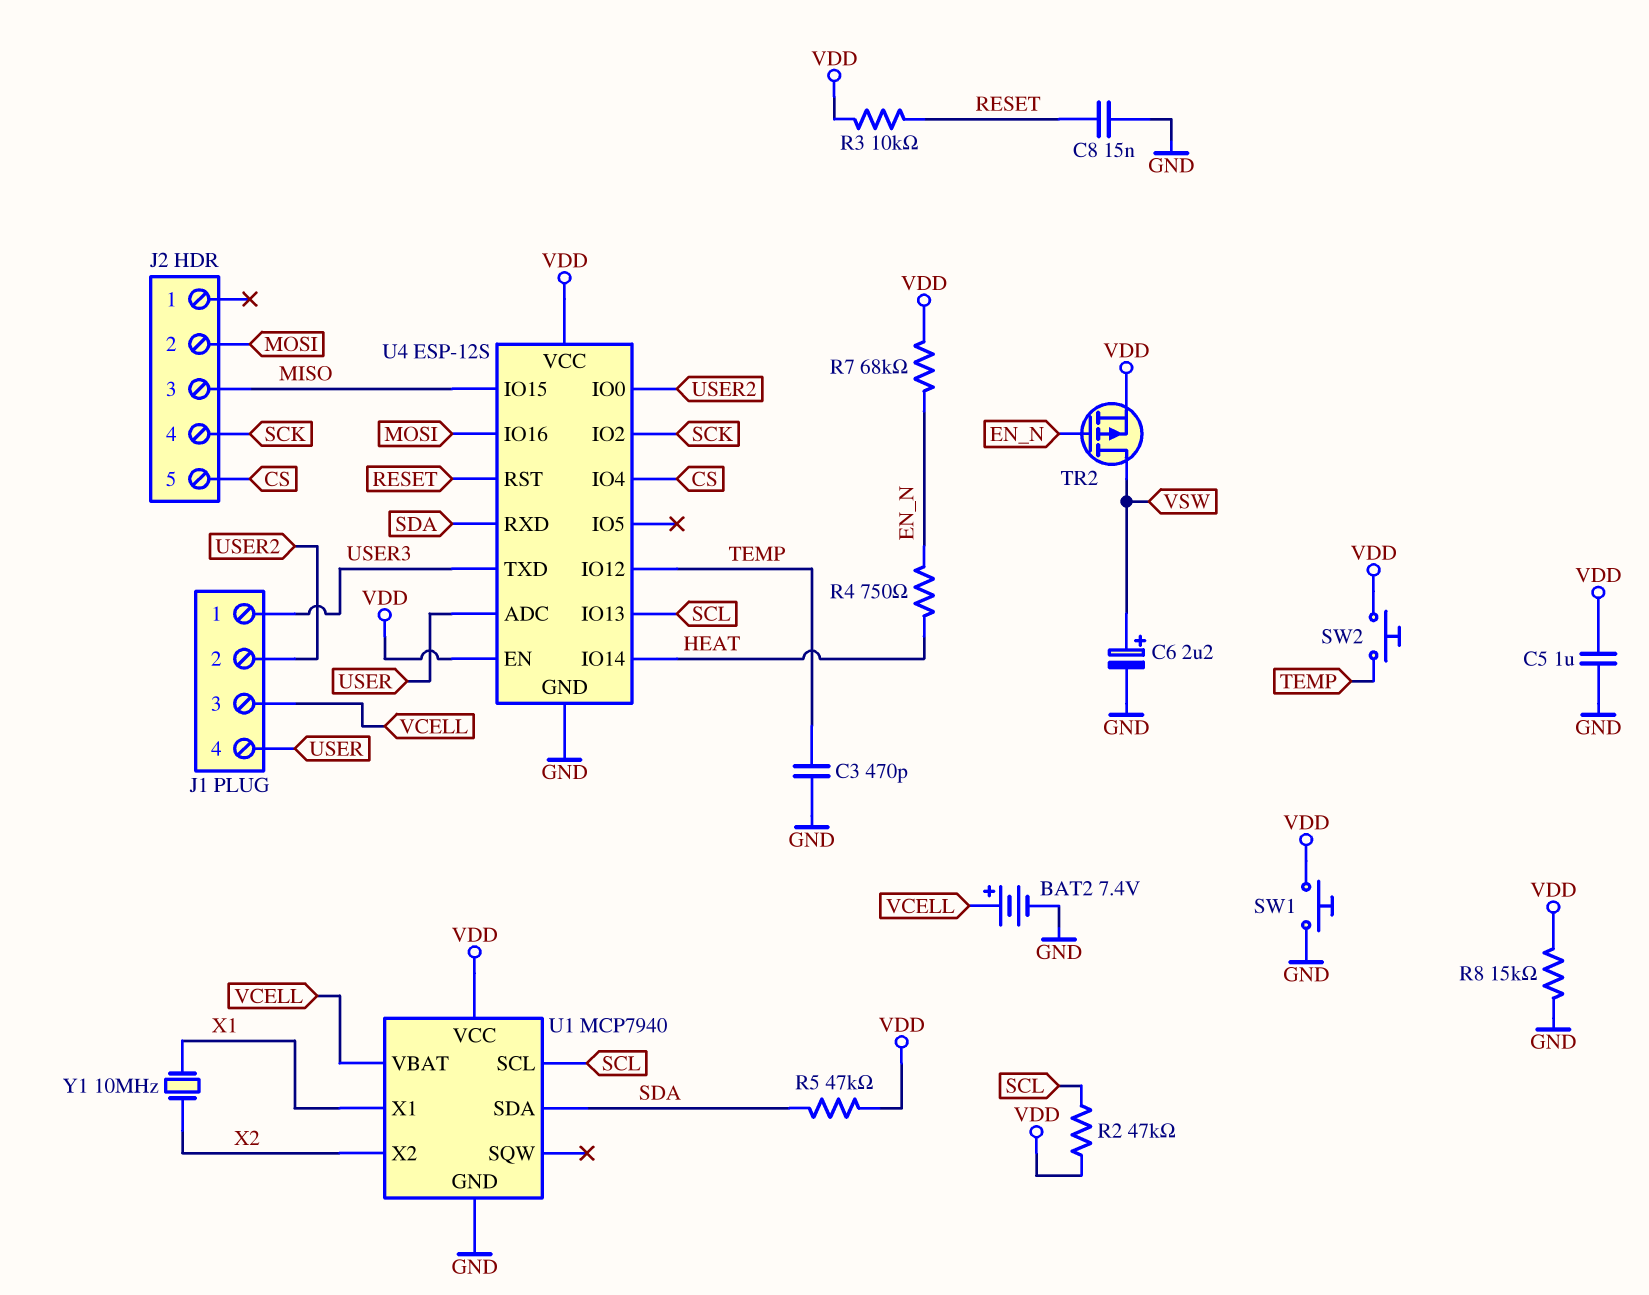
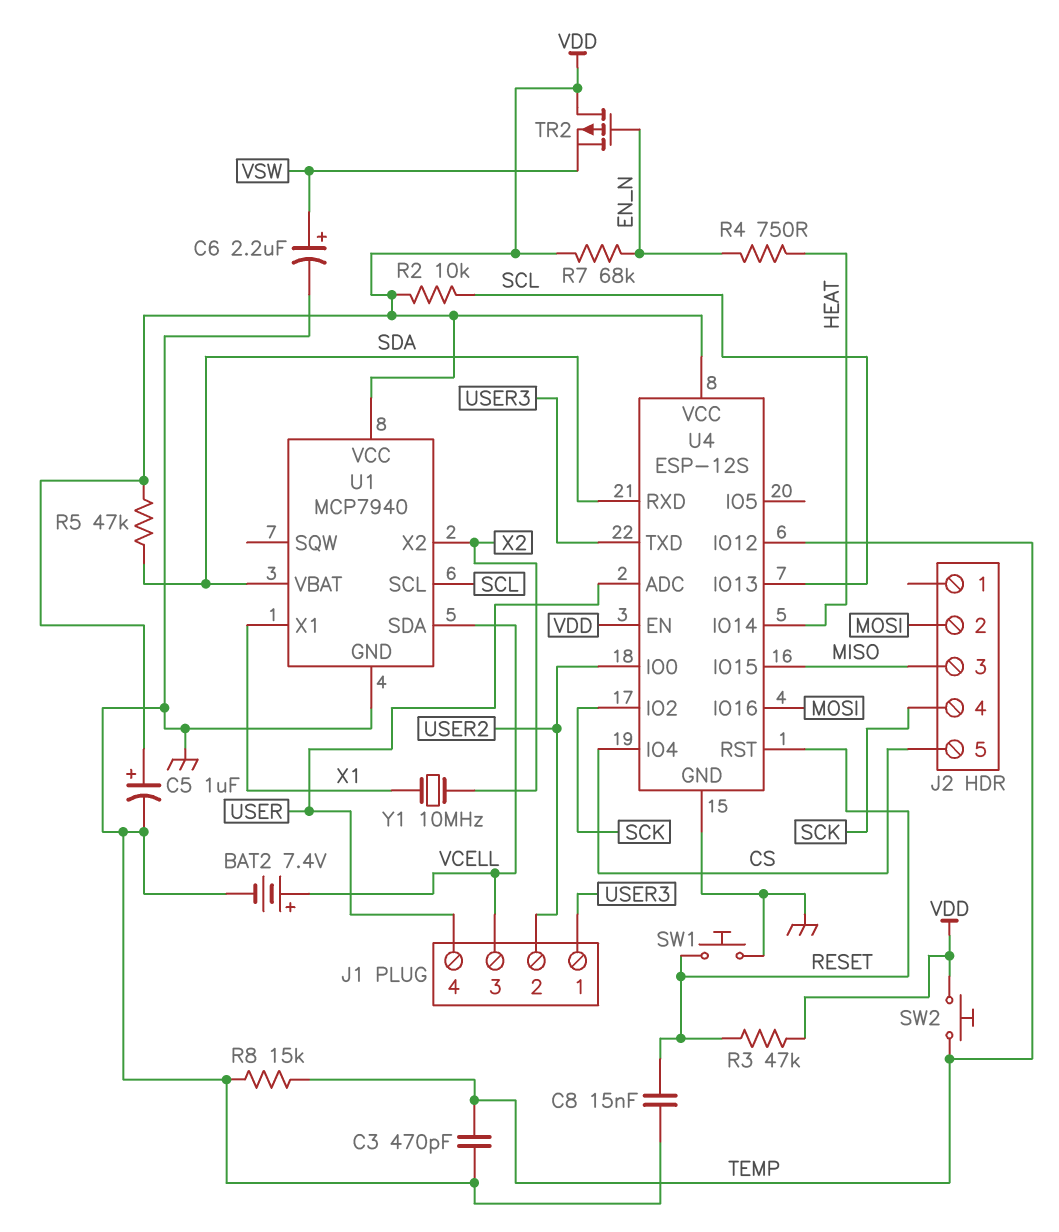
C5: 1uF (GND, VDD) -> 1uF (plus VDD, minus GND)
R2: 47k (SCL, VDD) -> 10k (SCL, VDD)
R3: 10k (RESET, VDD) -> 47k (RESET, VDD)
R8: 15k (GND, VDD) -> 15k (GND, TEMP)
SW1: button (GND, VDD) -> button (GND, RESET)
TR2: PMOS (G EN_N, D VSW, S VDD) -> PMOS (G EN_N, D VDD, S VSW)
U1 pin SDA: SDA -> VCELL
U1 pin VBAT: VCELL -> SDA

